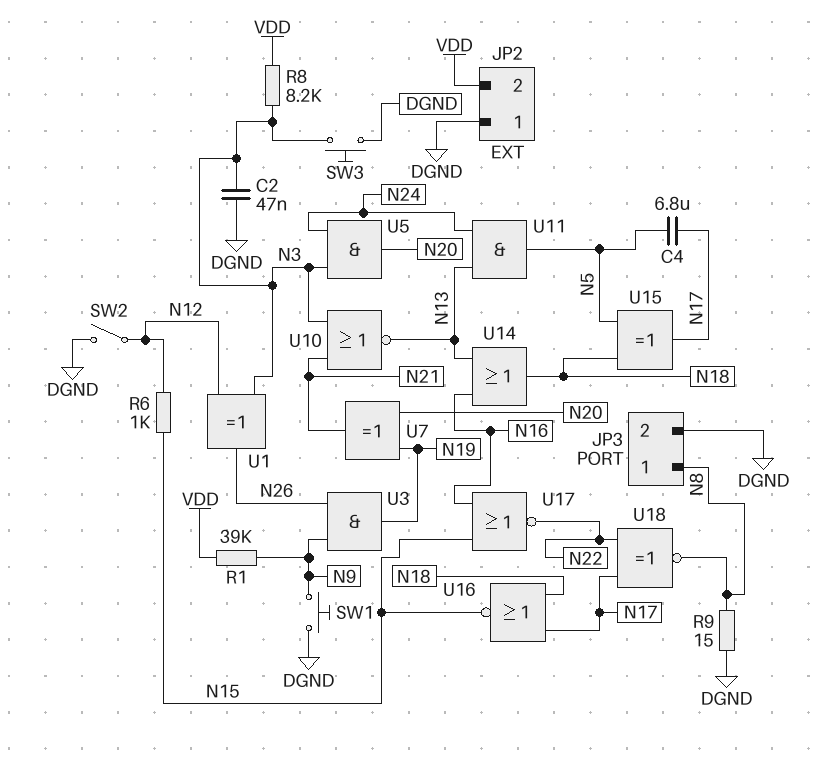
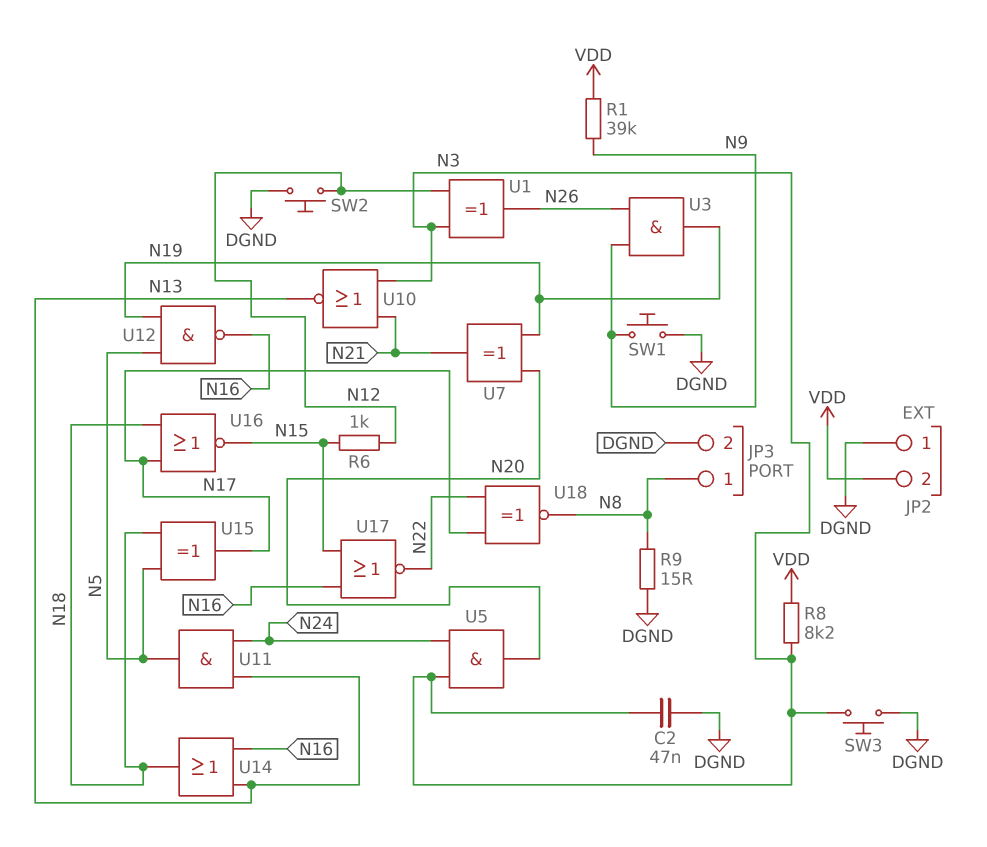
C4: 6.8uF (N5, N17) -> none
SW2: switch (DGND, N12) -> button (DGND, N12)
U12: none -> NAND (in N5, in N19, out N16)

